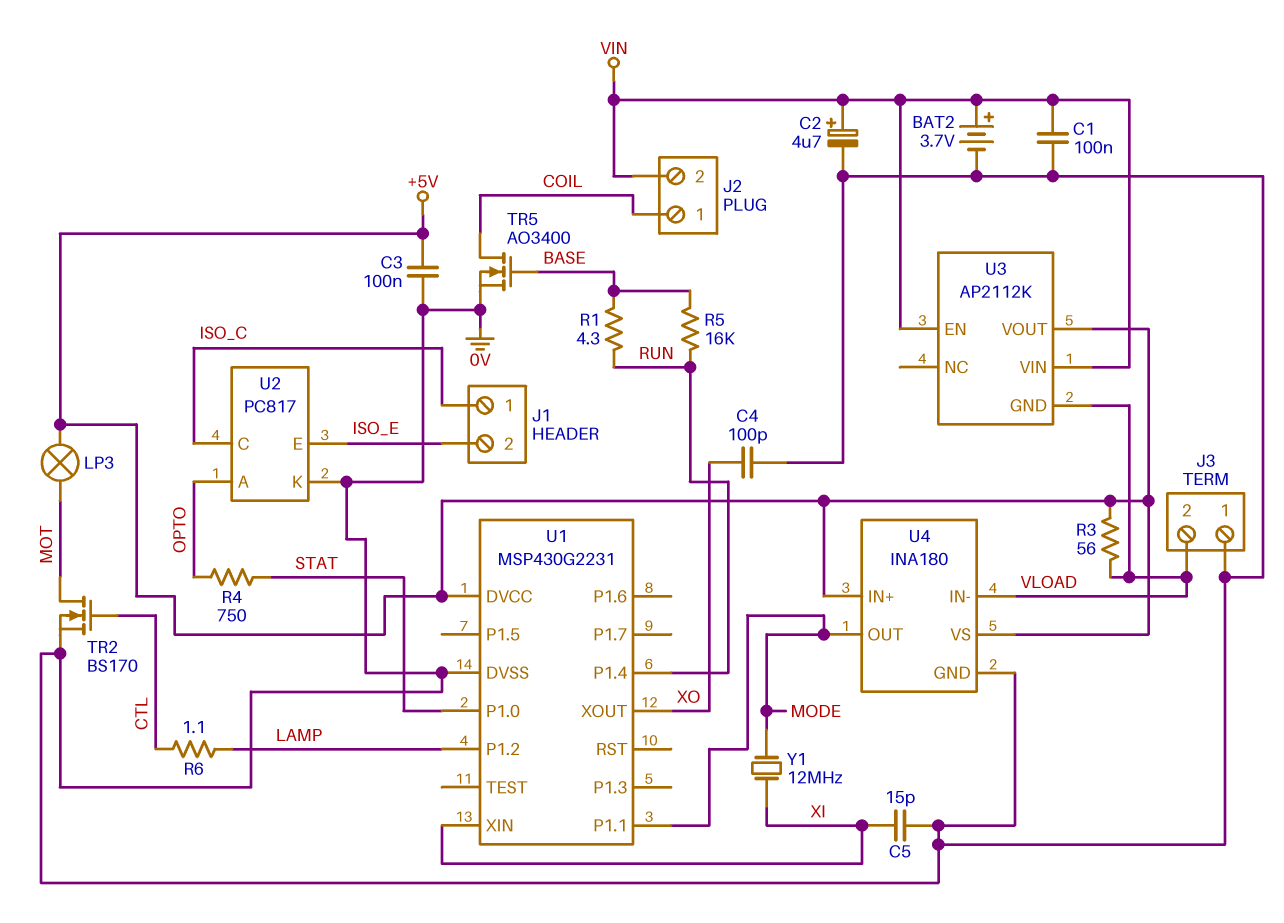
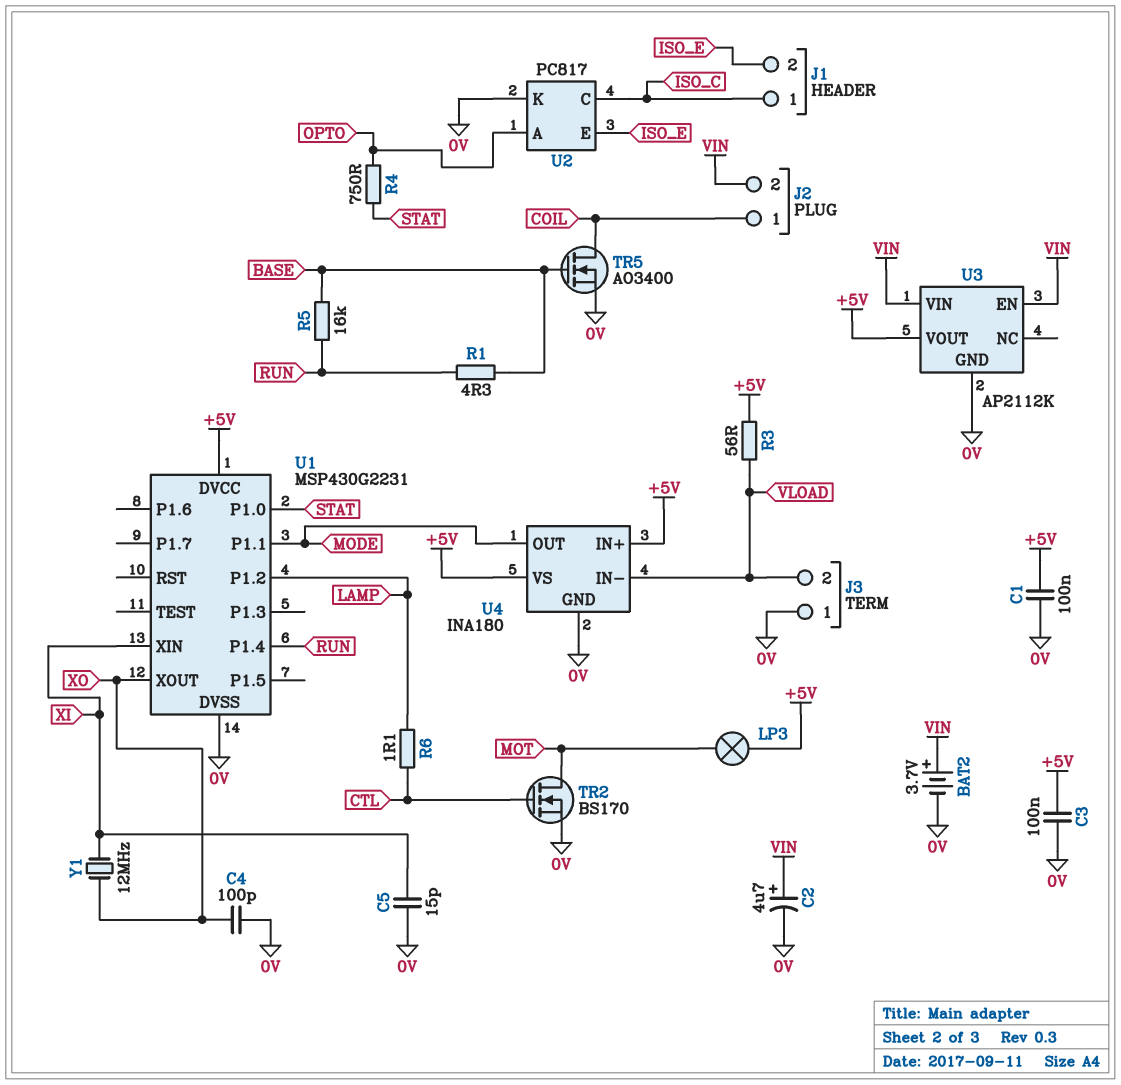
C1: 100nF (0V, VIN) -> 100nF (+5V, 0V)
U3 pin GND: VLOAD -> 0V
Y1: 12MHz (MODE, XI) -> 12MHz (XI, XO)

